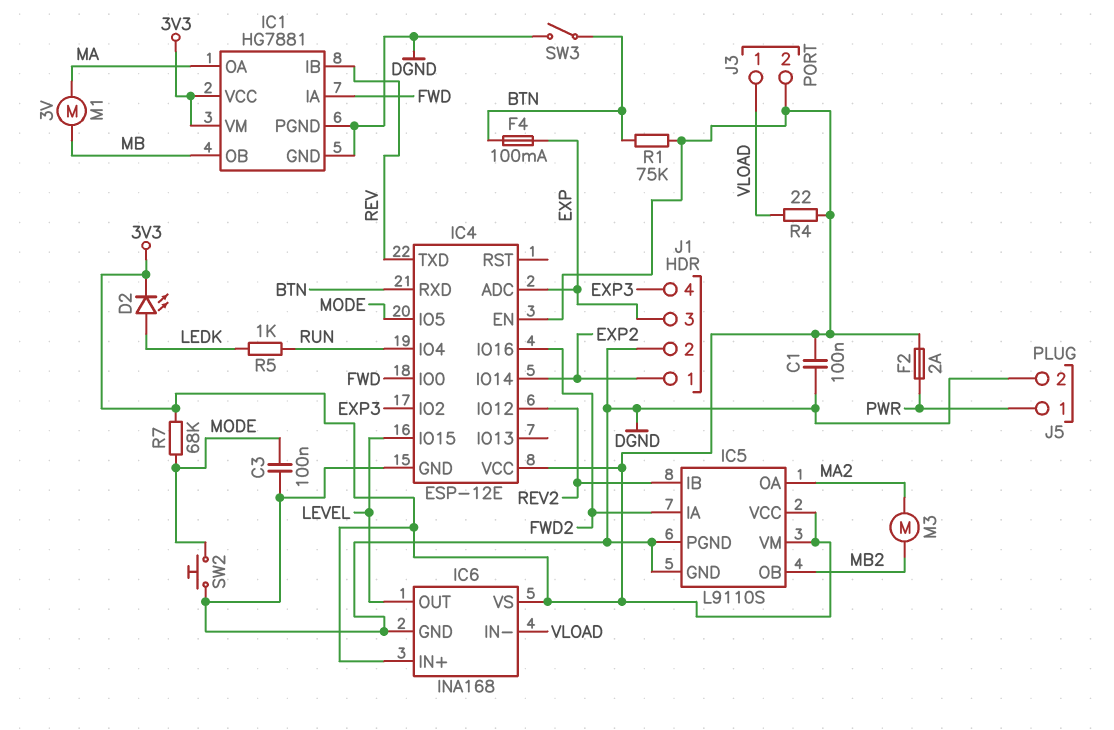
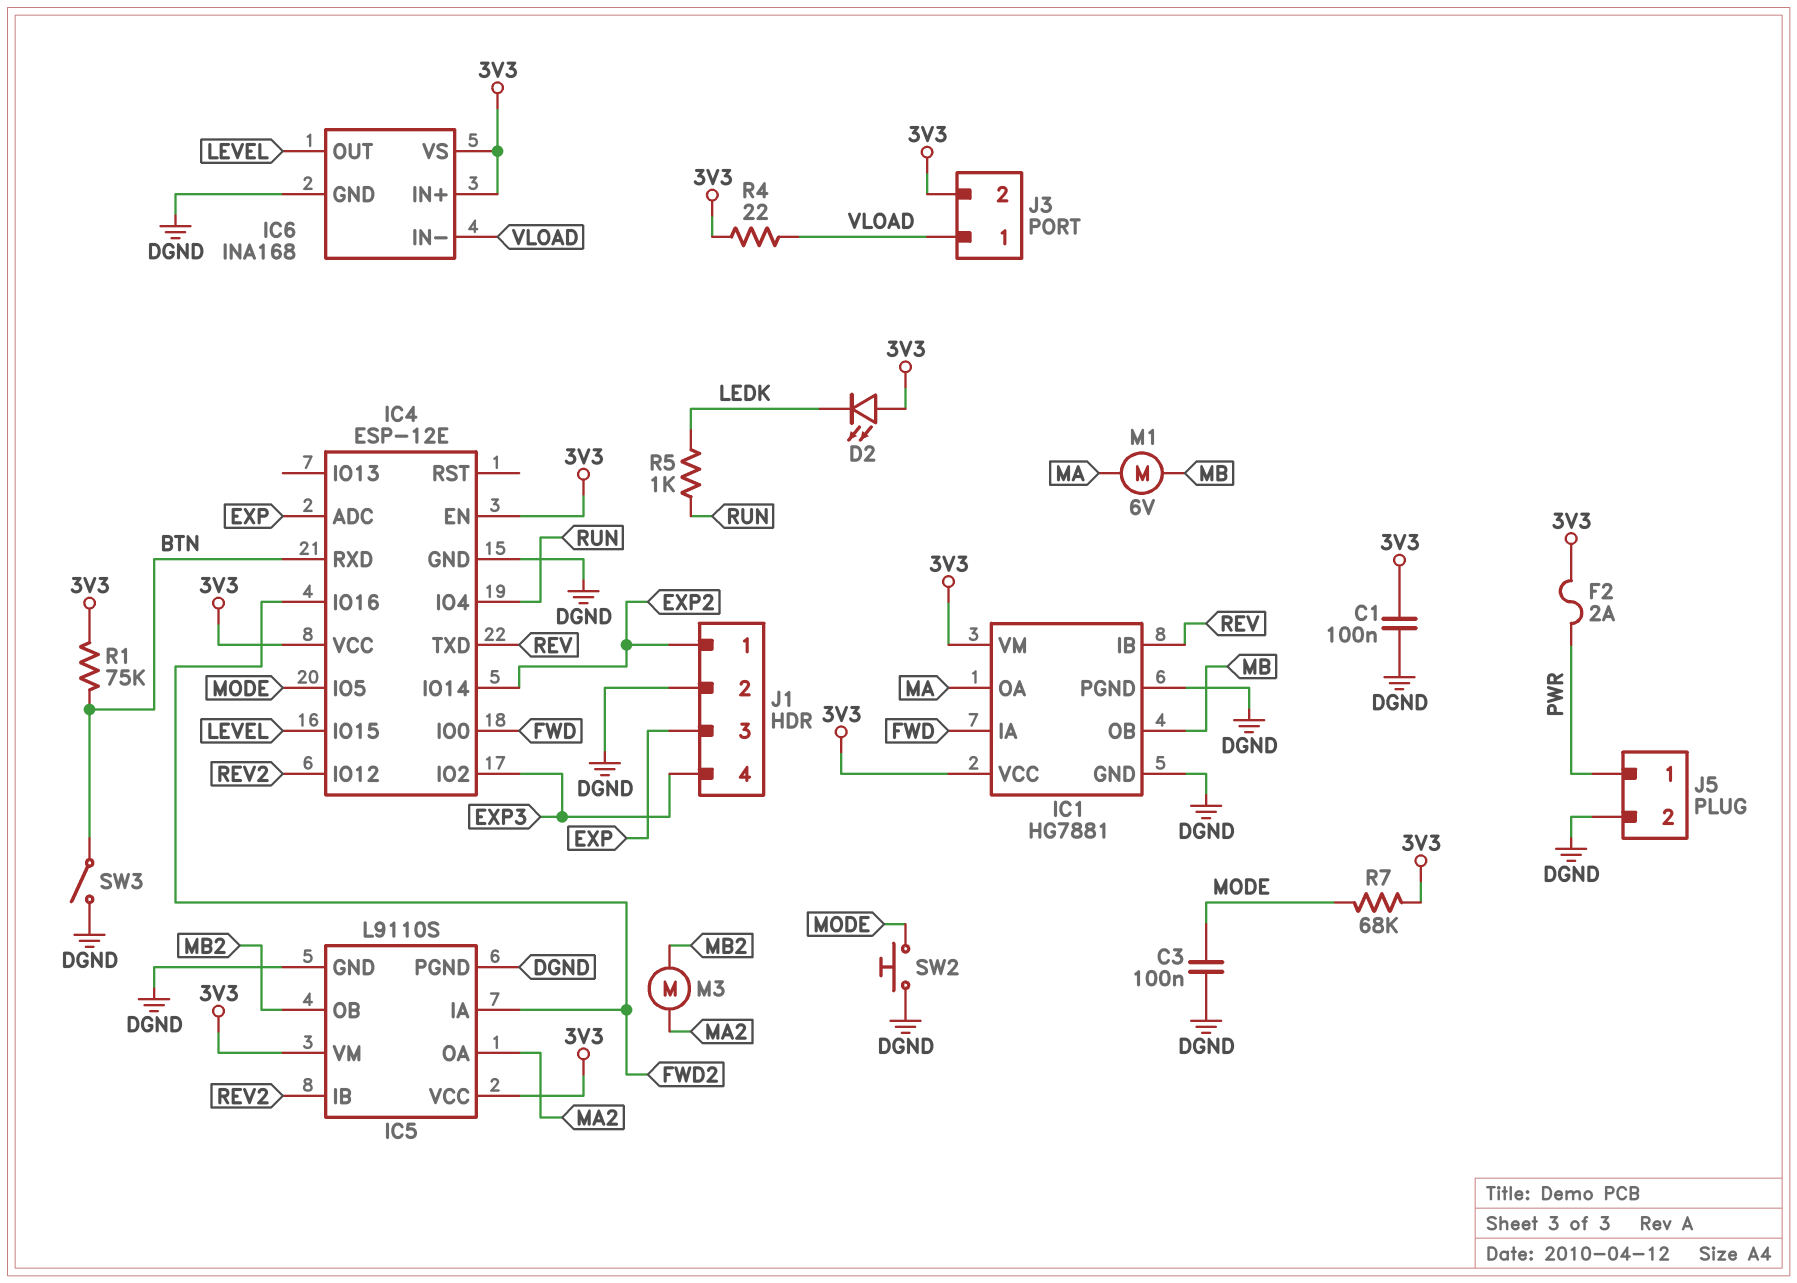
D2: LED (A LEDK, K 3V3) -> LED (A 3V3, K LEDK)
F4: 100mA (BTN, EXP) -> none
M1: motor 3V (MA, MB) -> motor 6V (MA, MB)

